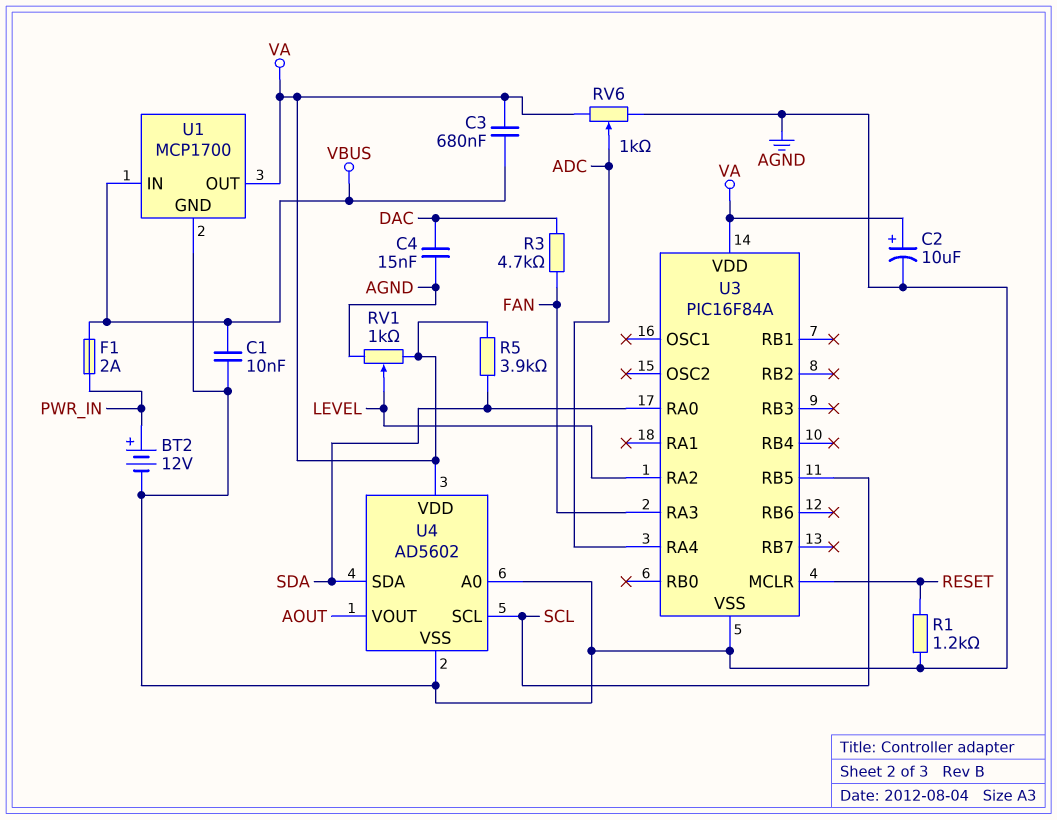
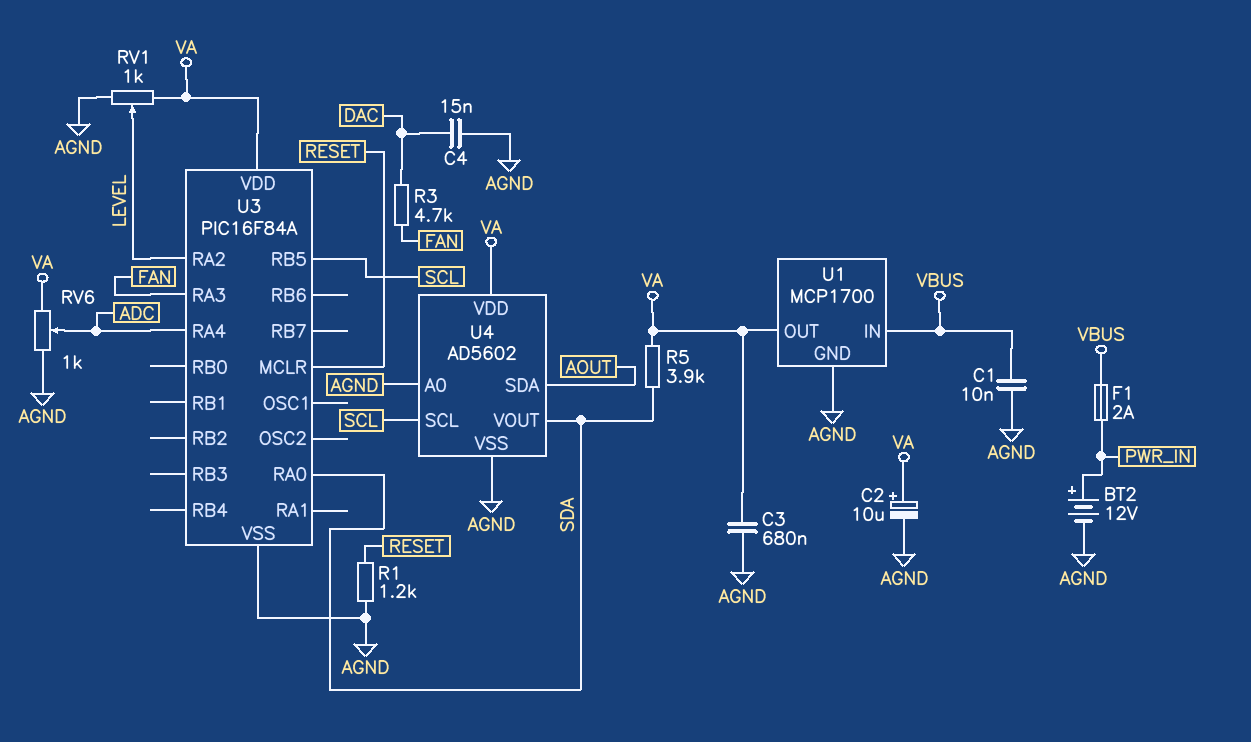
C3: 680nF (VA, VBUS) -> 680nF (AGND, VA)
U4 pin SDA: SDA -> AOUT
U4 pin VOUT: AOUT -> SDA

